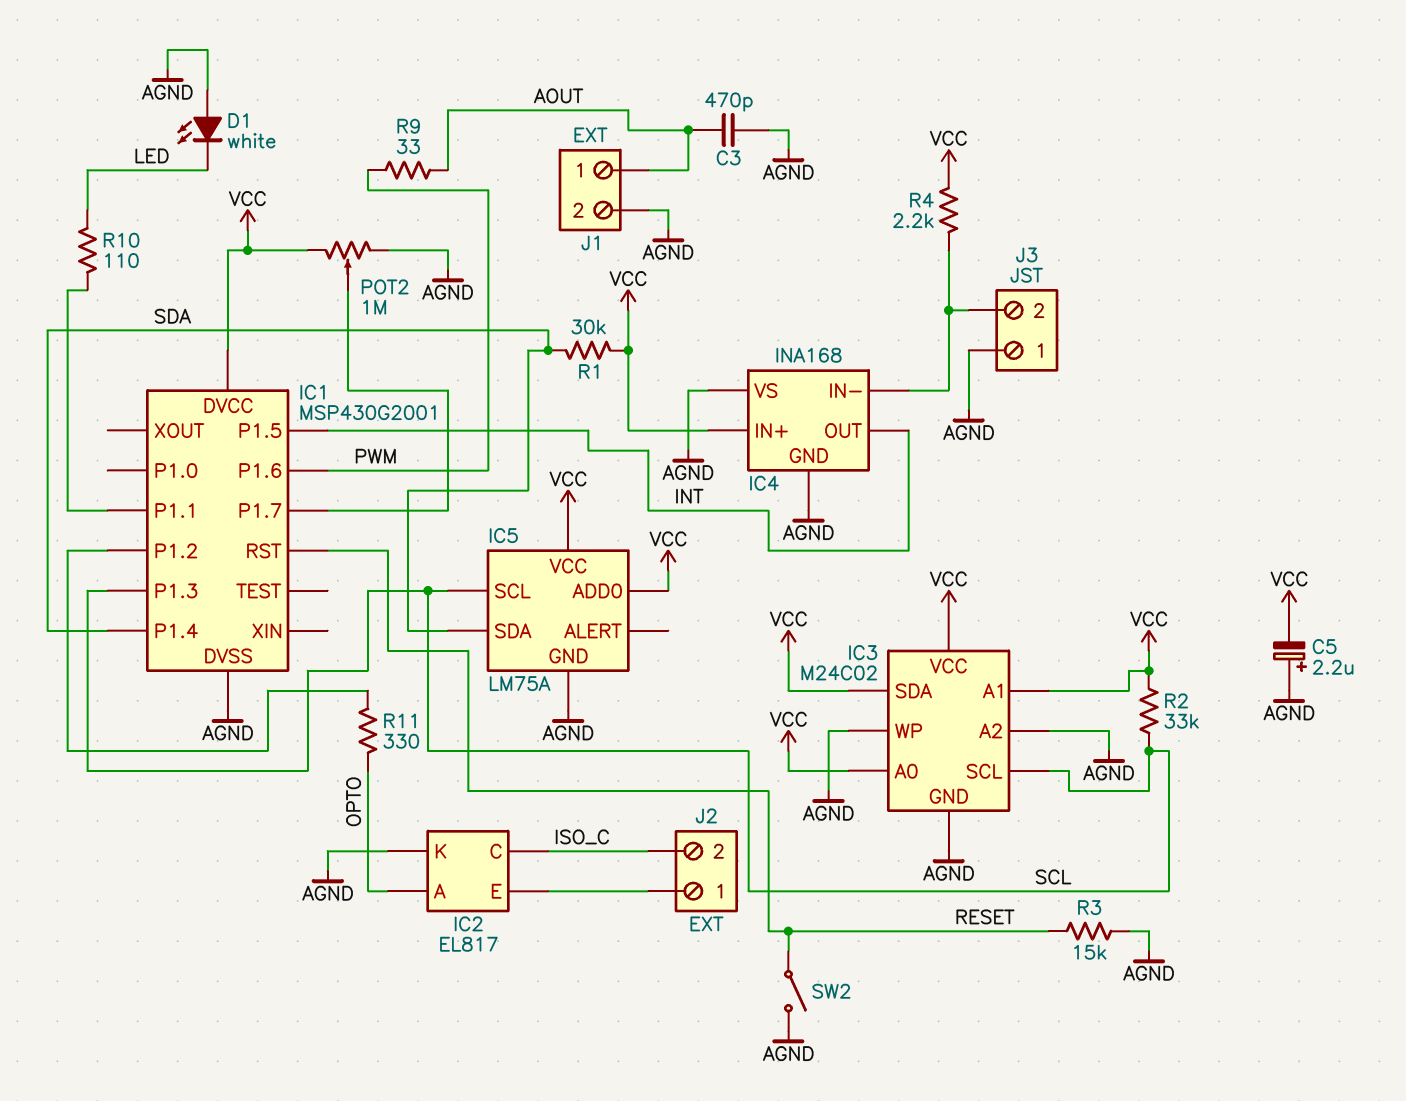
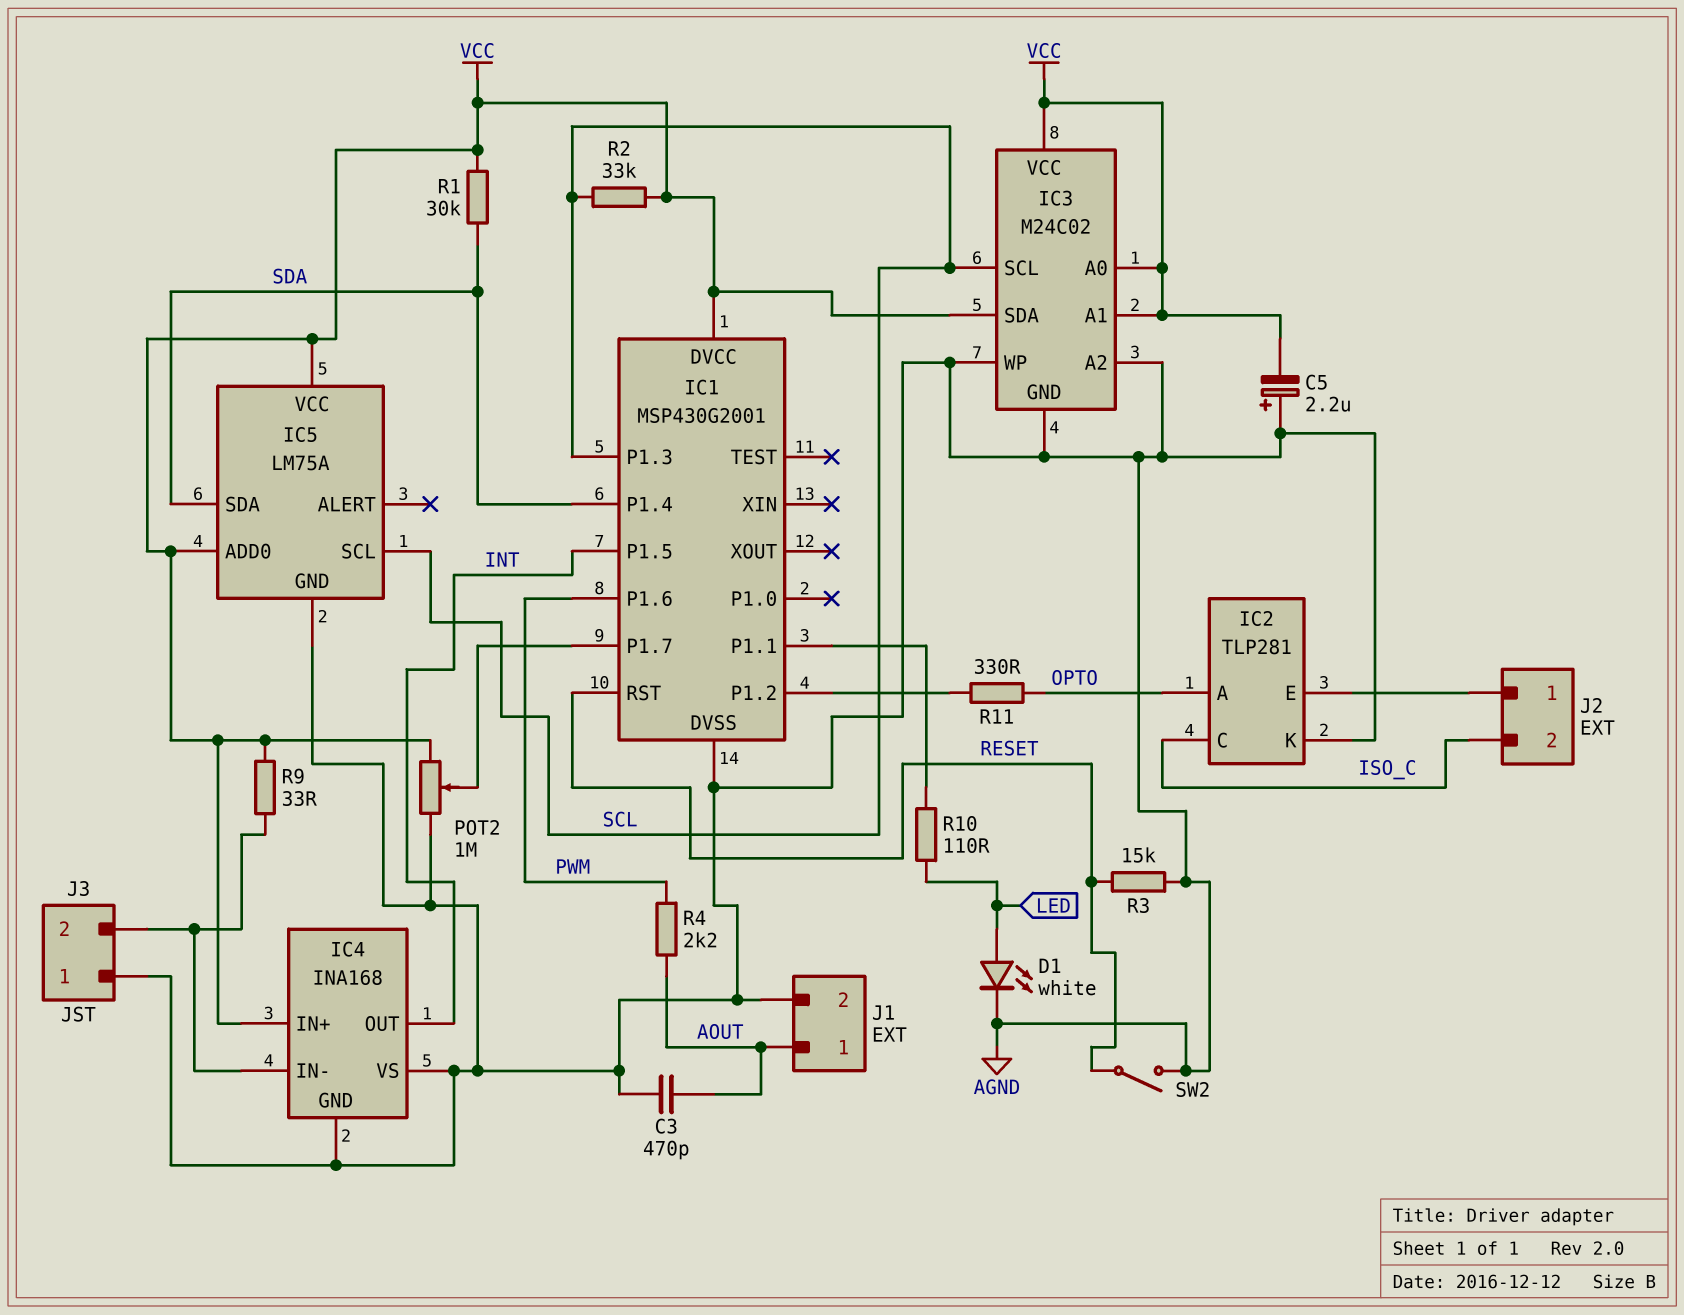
D1: LED white (A AGND, K LED) -> LED white (A LED, K AGND)
IC2: EL817 -> TLP281
R4: 2.2k (IC4/IN-, VCC) -> 2.2k (AOUT, PWM)
R9: 33 (AOUT, PWM) -> 33 (IC4/IN-, VCC)

